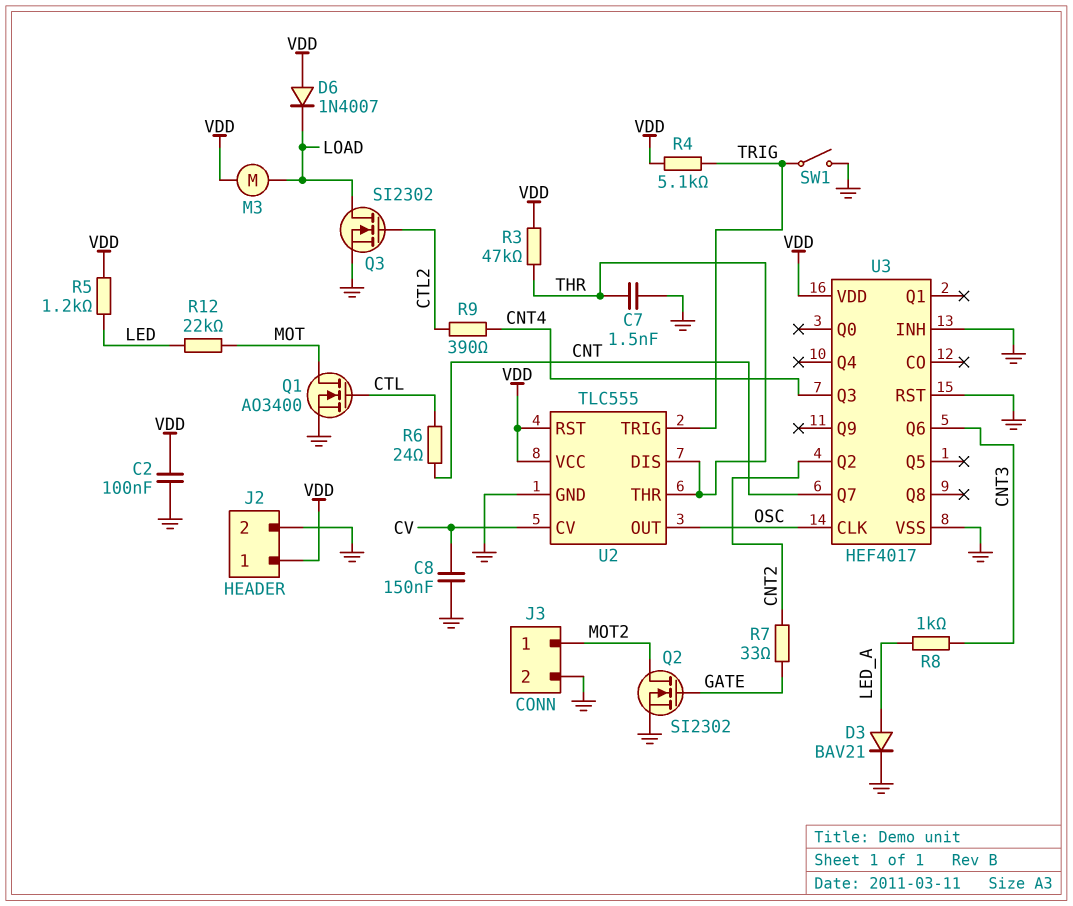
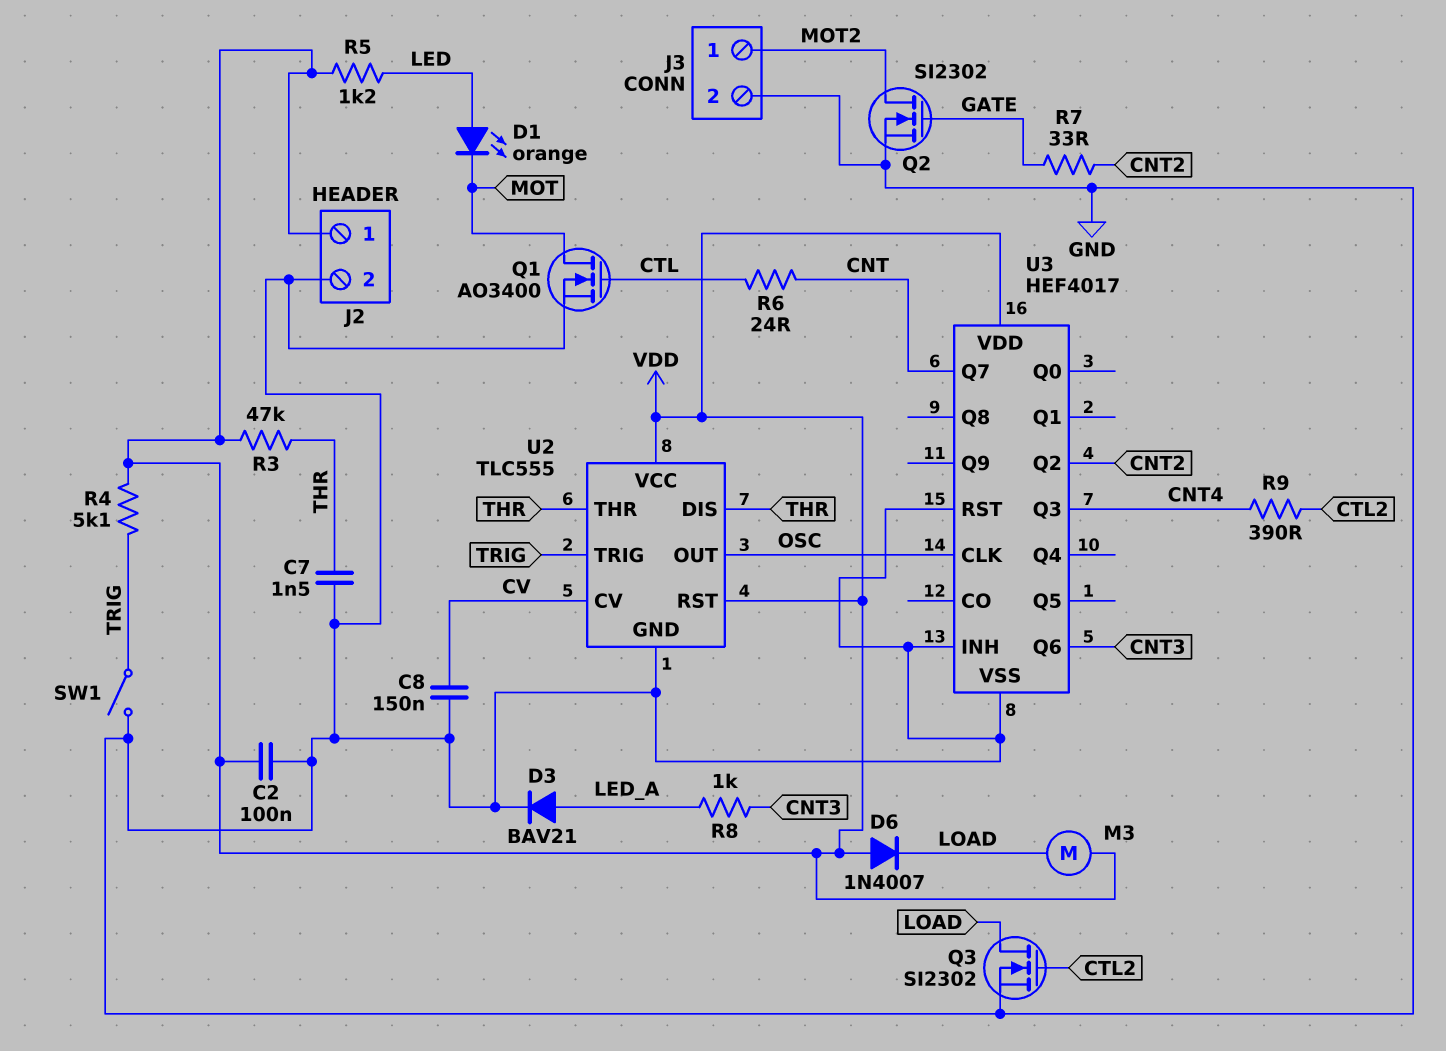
D1: none -> LED orange (A LED, K MOT)
R12: 22k (LED, MOT) -> none

